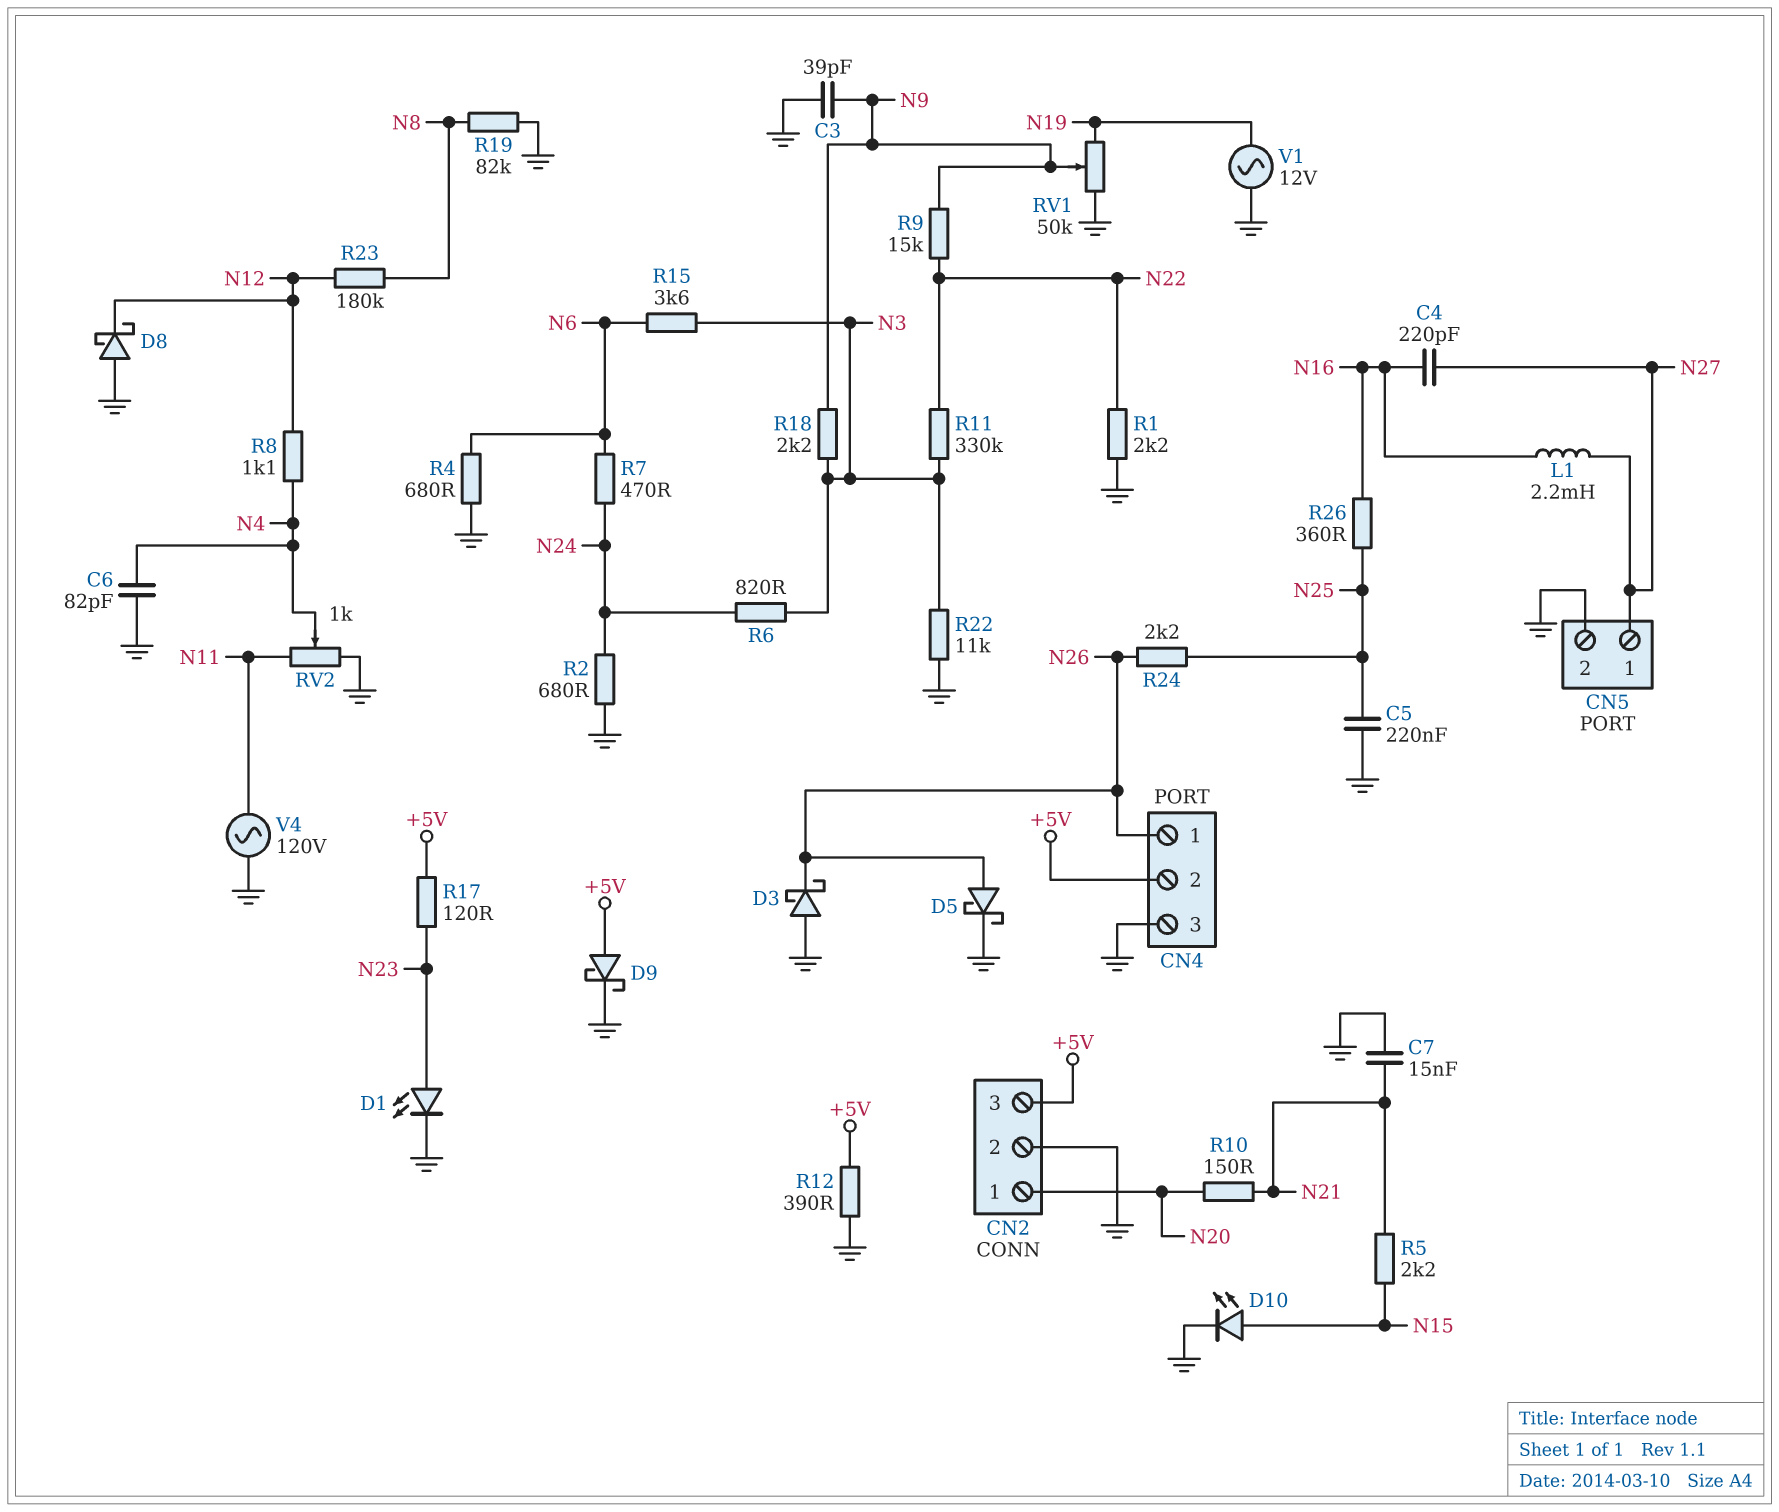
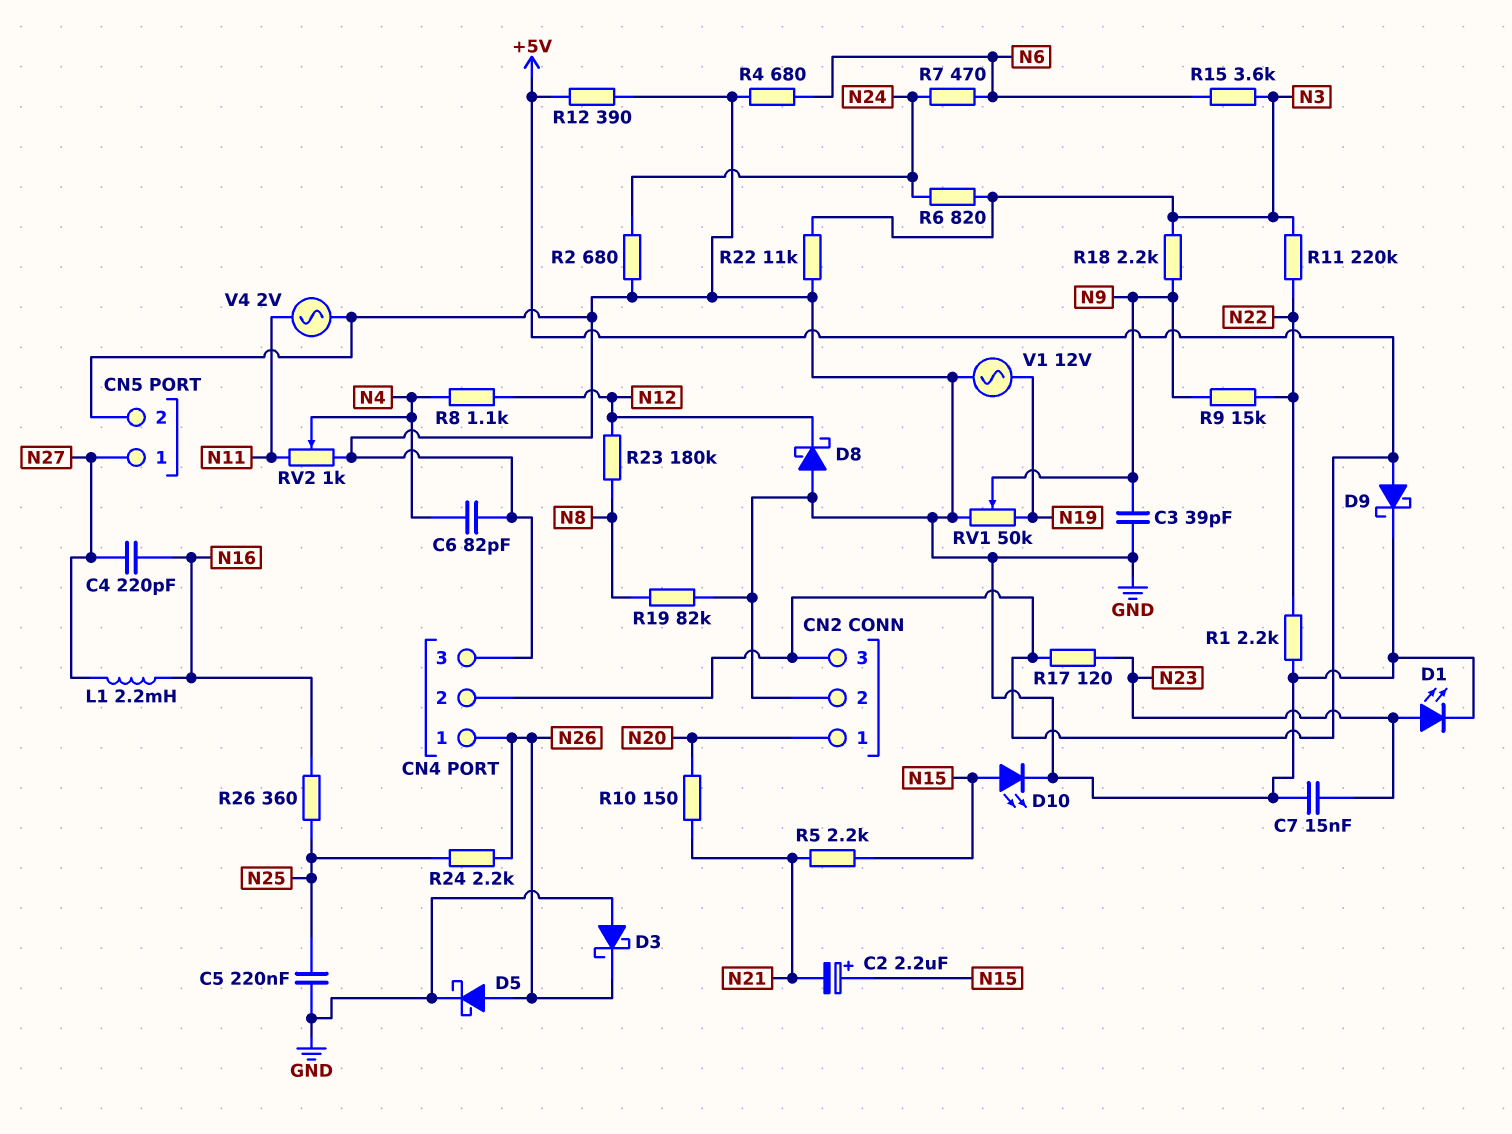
C2: none -> 2.2uF (plus N15, minus N21)
C7: 15nF (GND, N21) -> 15nF (GND, N23)
R11: 330k (N3, N22) -> 220k (N3, N22)
V4: AC 120V (GND, N11) -> AC 2V (GND, N11)

